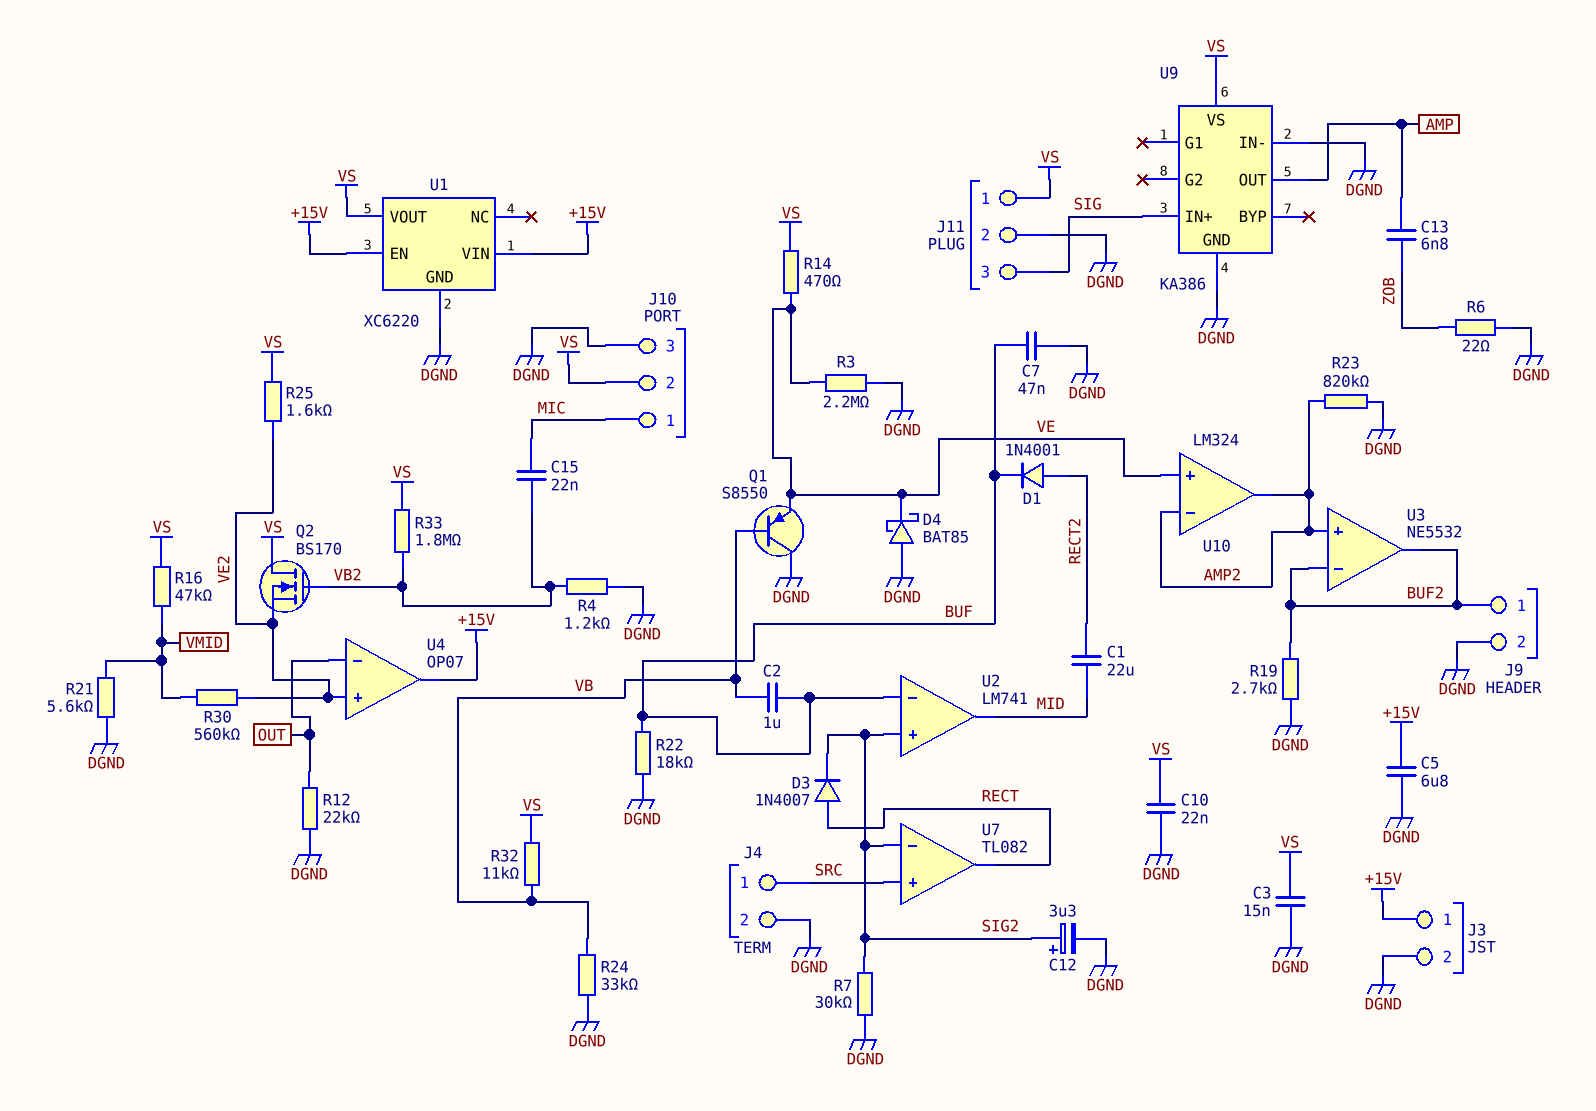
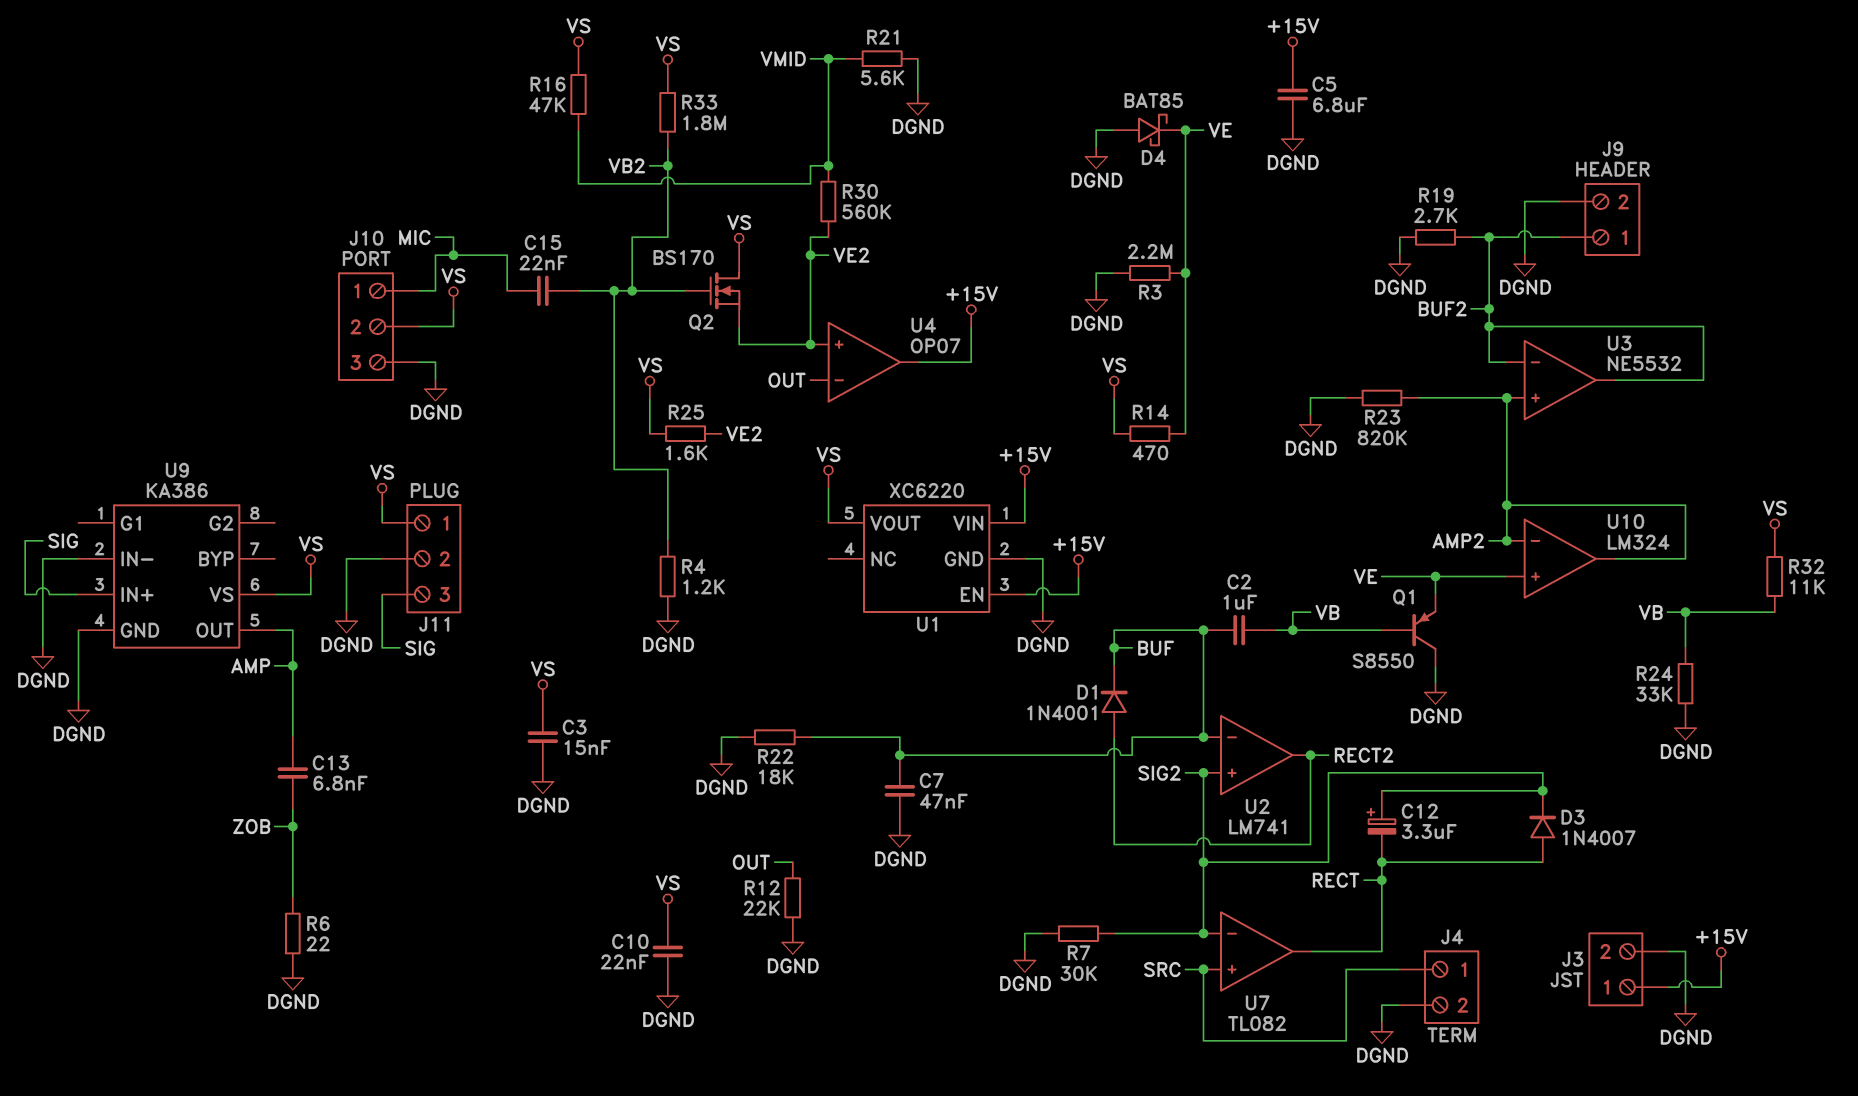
C1: 22uF (MID, RECT2) -> none
C12: 3.3uF (plus SIG2, minus DGND) -> 3.3uF (plus SIG2, minus RECT)
U2 pin out: MID -> RECT2

